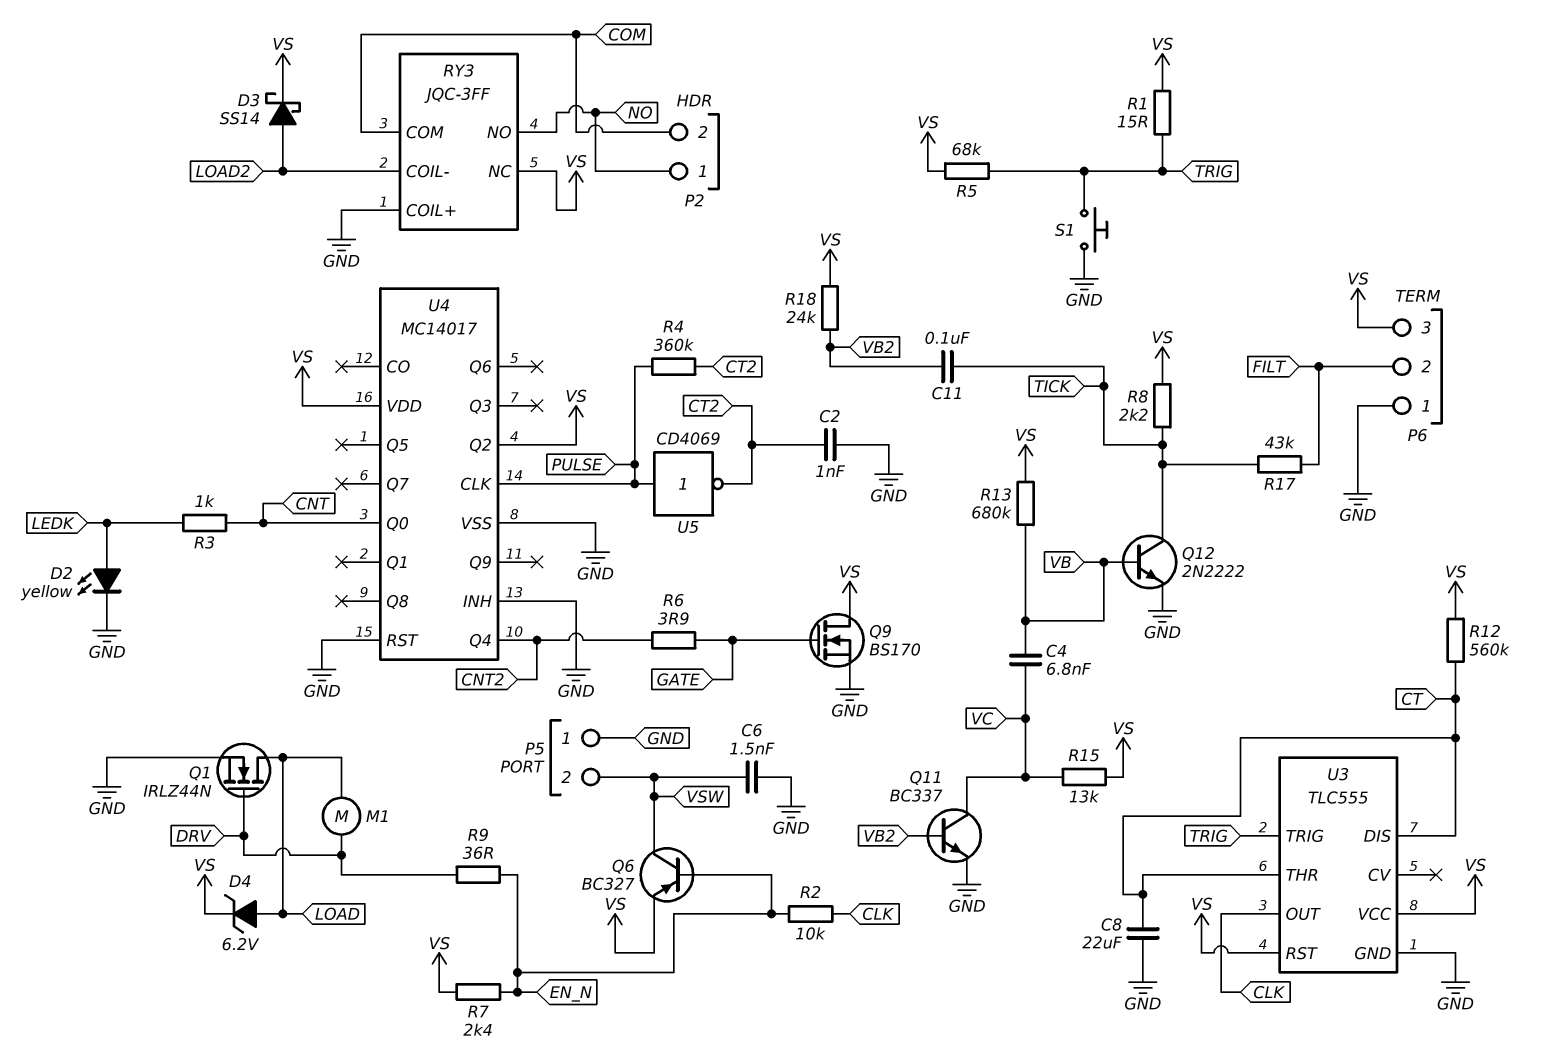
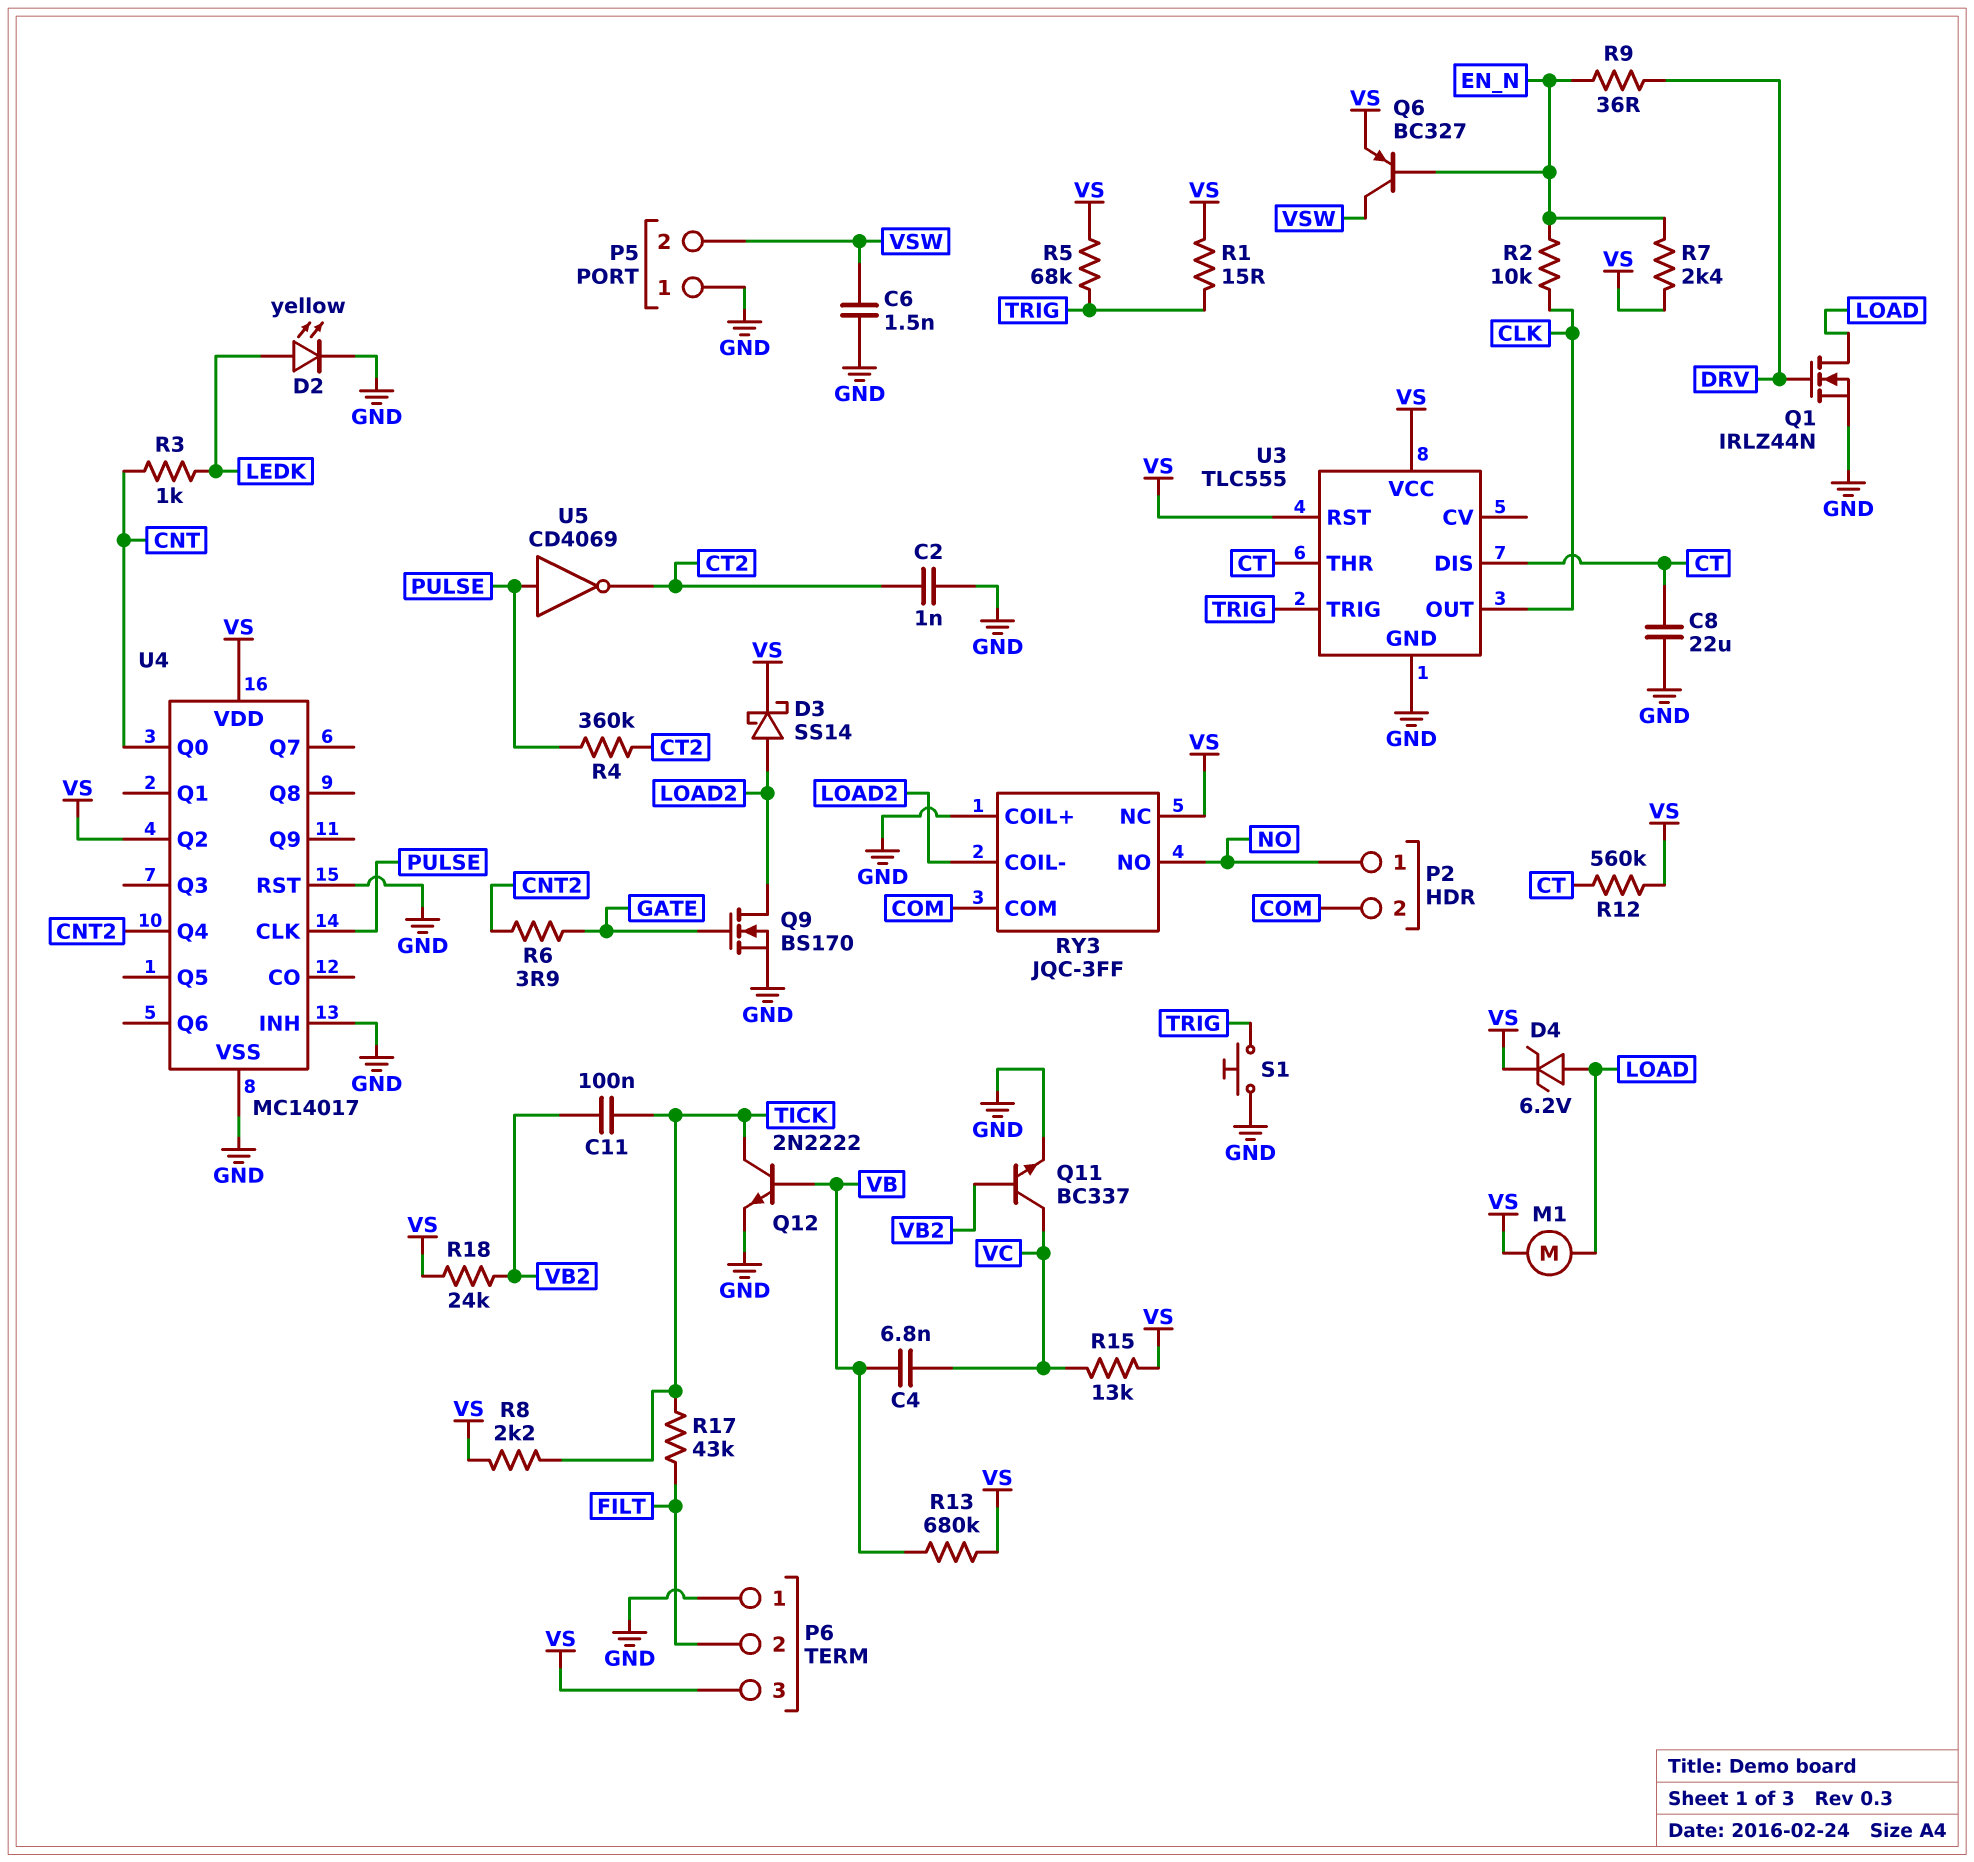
M1: motor (DRV, LOAD) -> motor (LOAD, VS)
Q9: NMOS BS170 (G GATE, D VS, S GND) -> NMOS BS170 (G GATE, D LOAD2, S GND)

